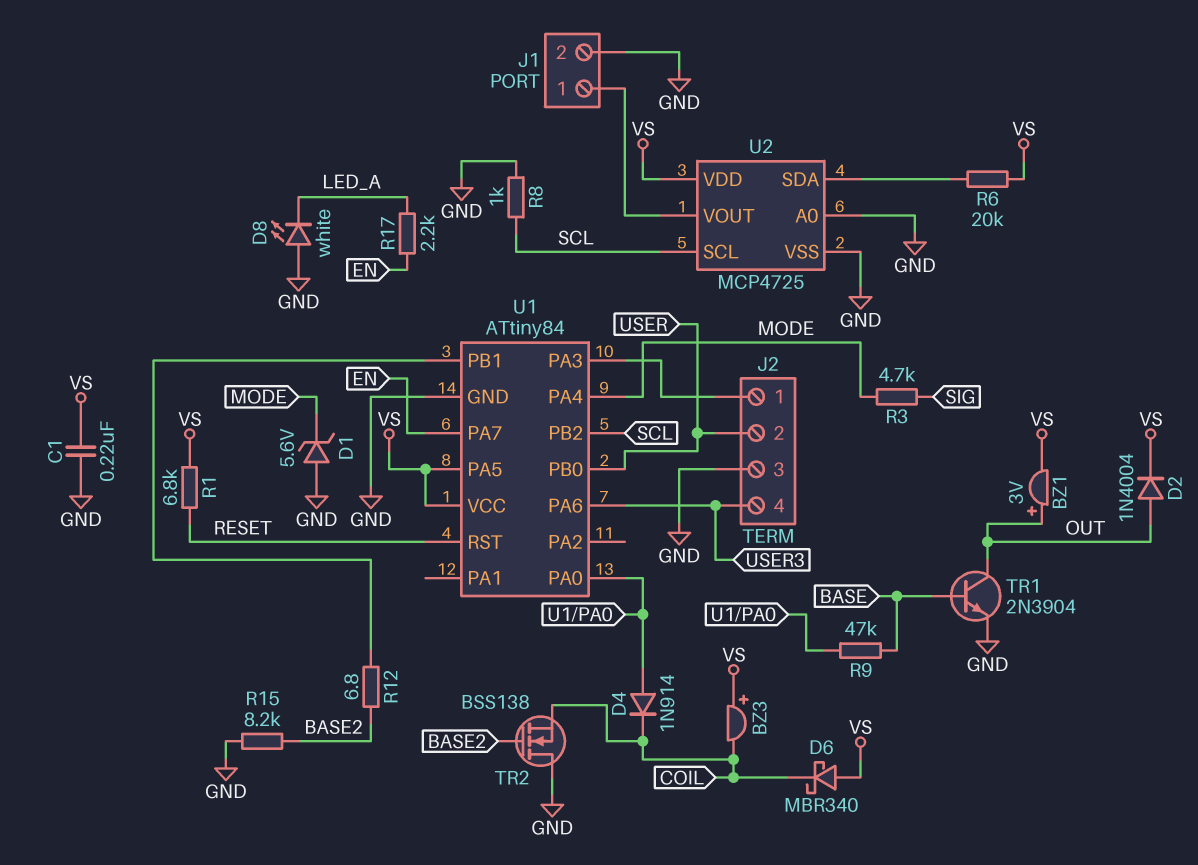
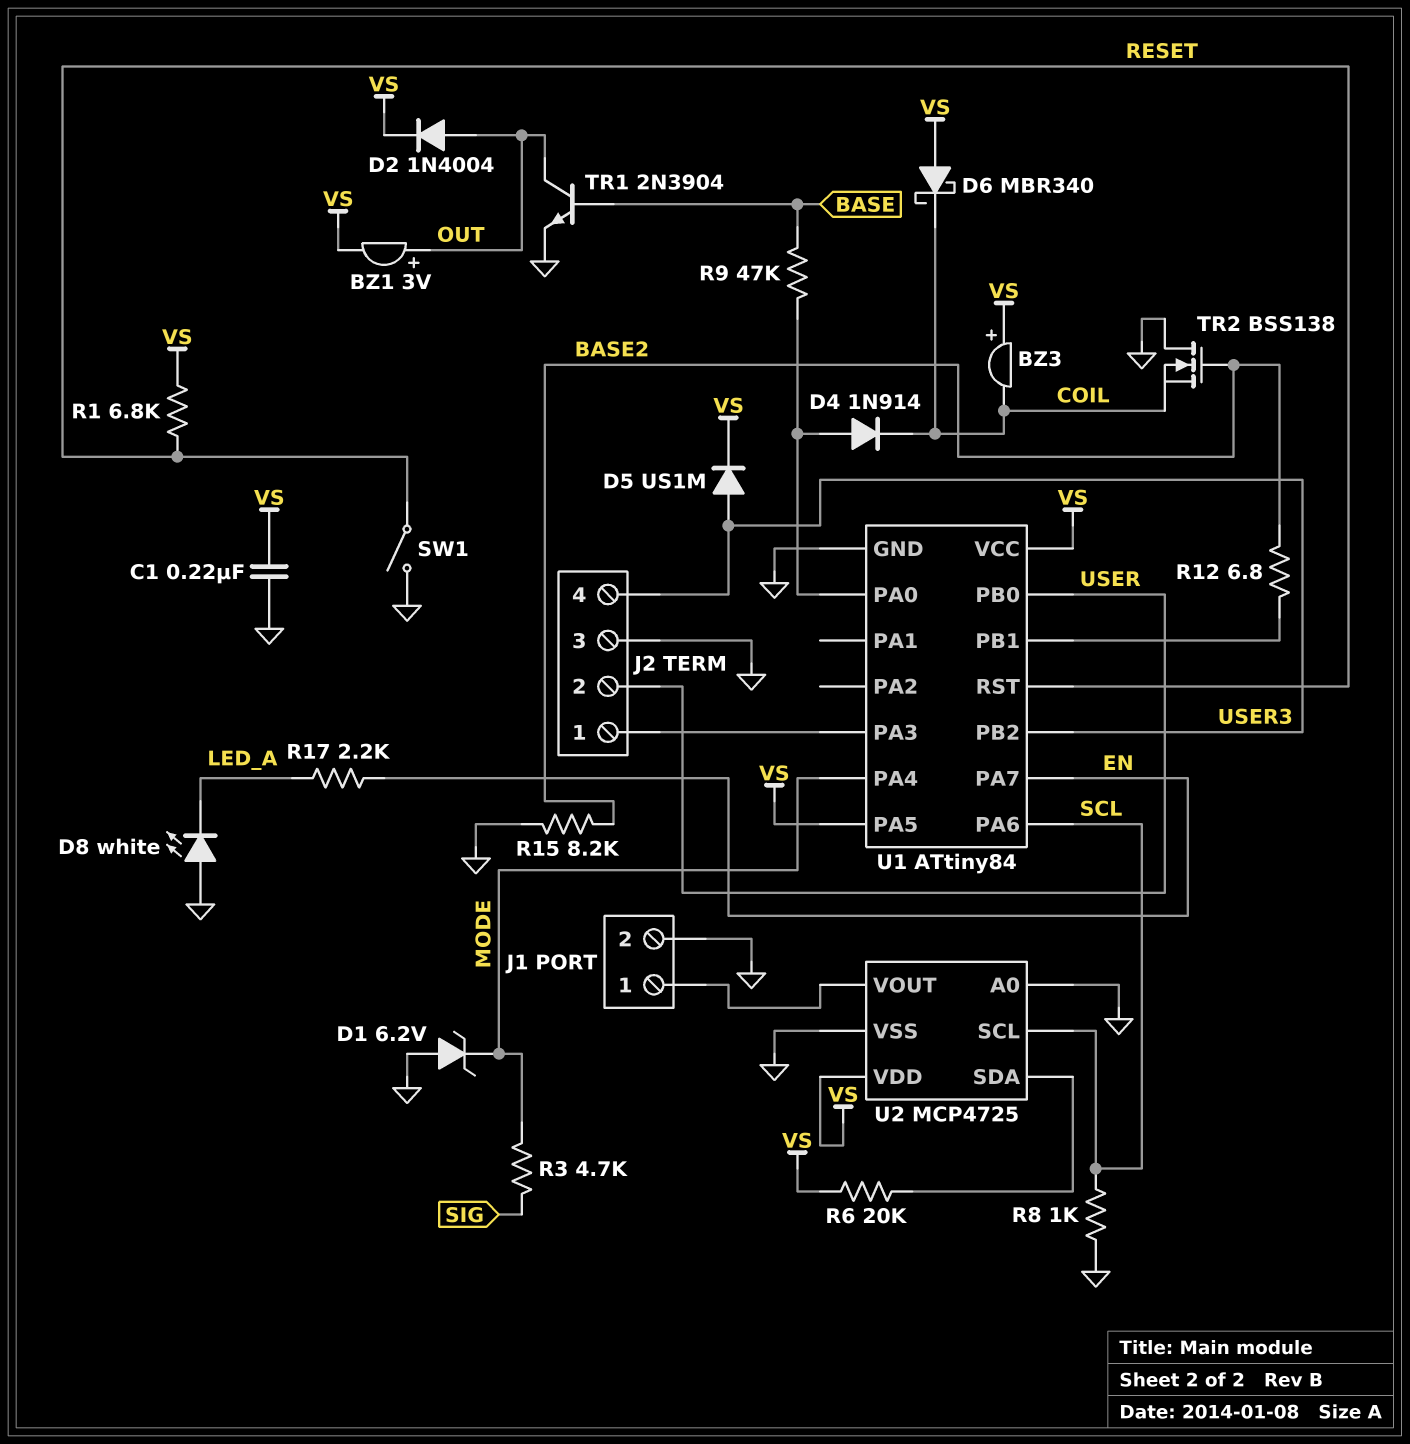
D1: zener 5.6V (A GND, K MODE) -> zener 6.2V (A GND, K MODE)
D5: none -> diode US1M (A USER3, K VS)
SW1: none -> switch (GND, RESET)
U1 pin PA6: USER3 -> SCL
U1 pin PB2: SCL -> USER3

